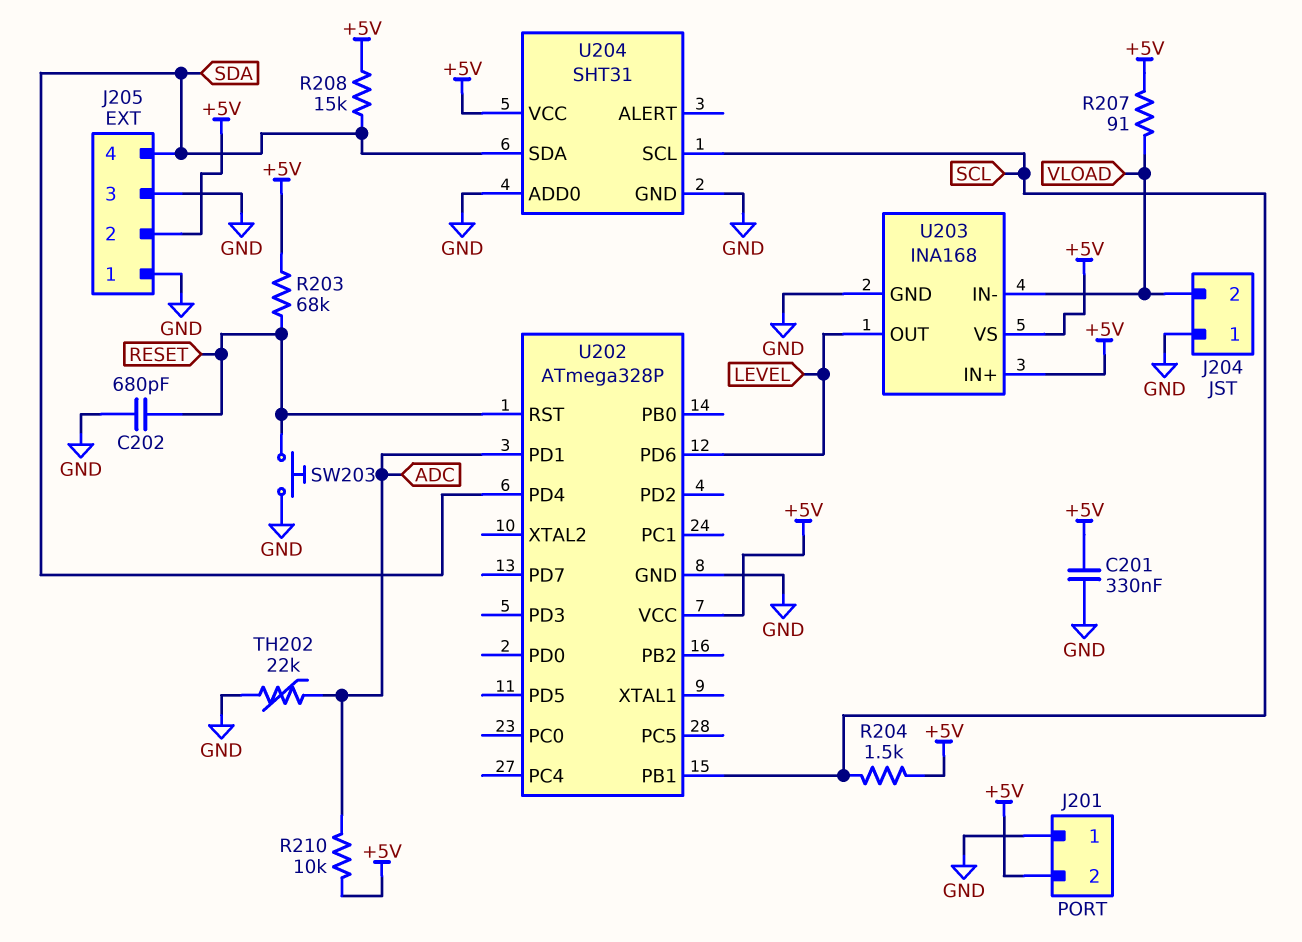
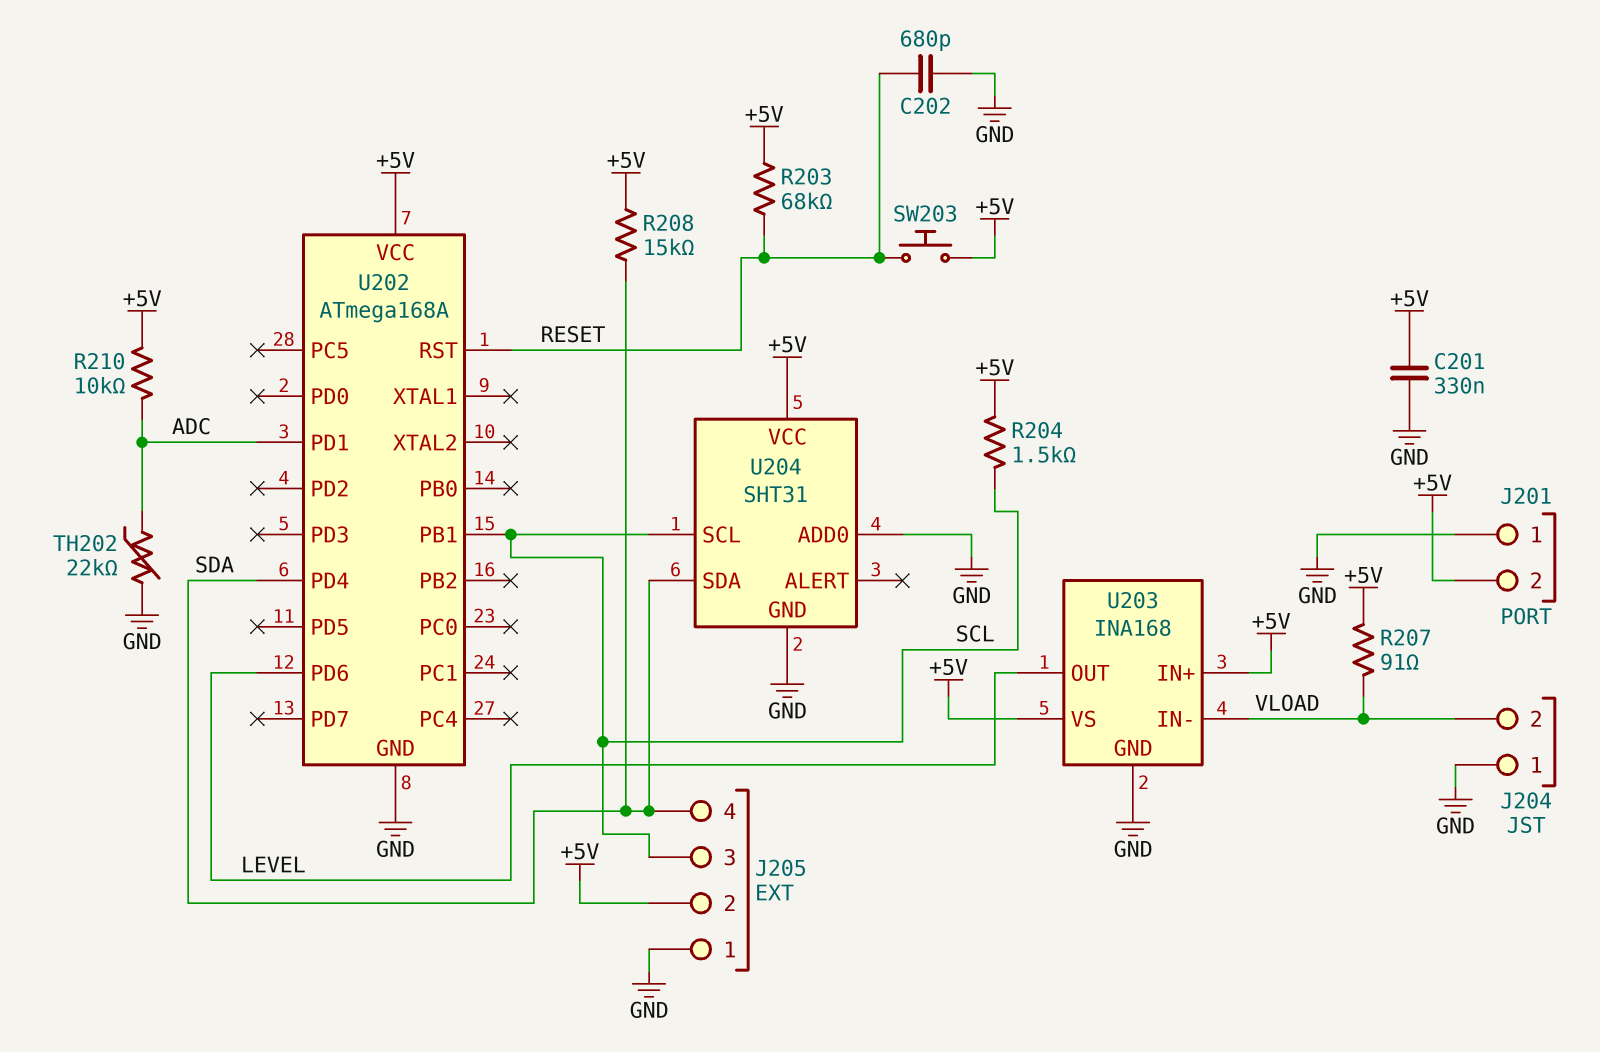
J205 pin 3: GND -> SCL
SW203: button (GND, RESET) -> button (+5V, RESET)
U202: ATmega328P -> ATmega168A

